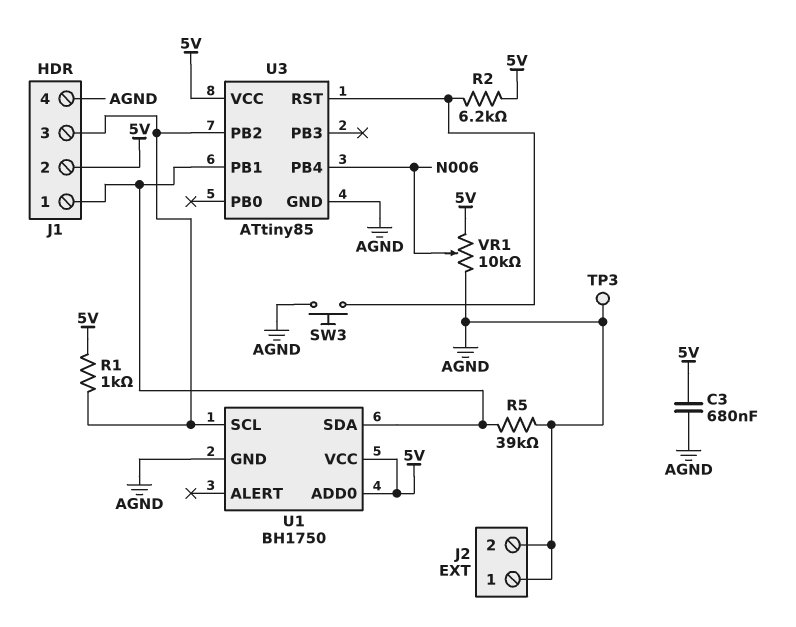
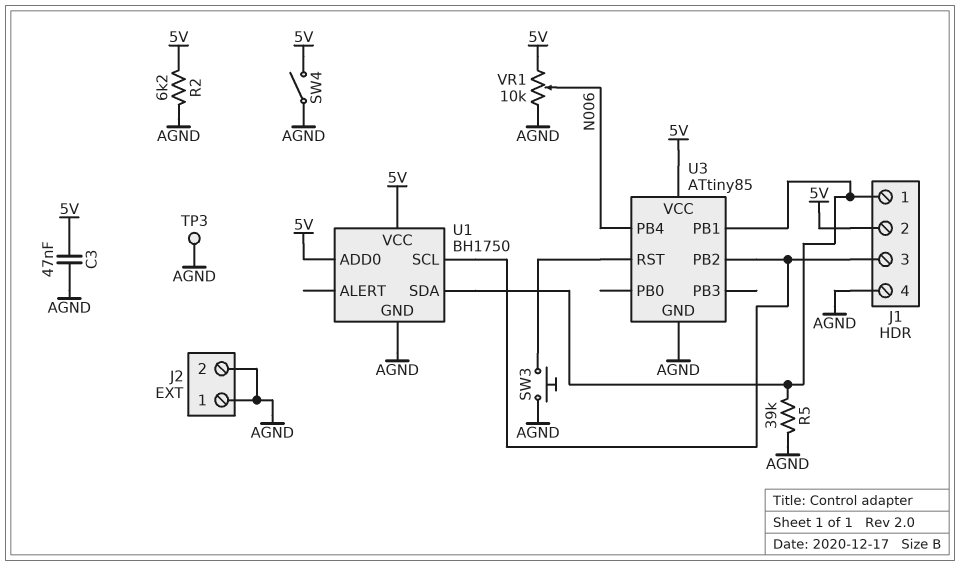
C3: 680nF (5V, AGND) -> 47nF (5V, AGND)
R1: 1k (5V, J1/3) -> none
R2: 6.2k (5V, U3/RST) -> 6.2k (5V, AGND)
SW4: none -> switch (5V, AGND)

